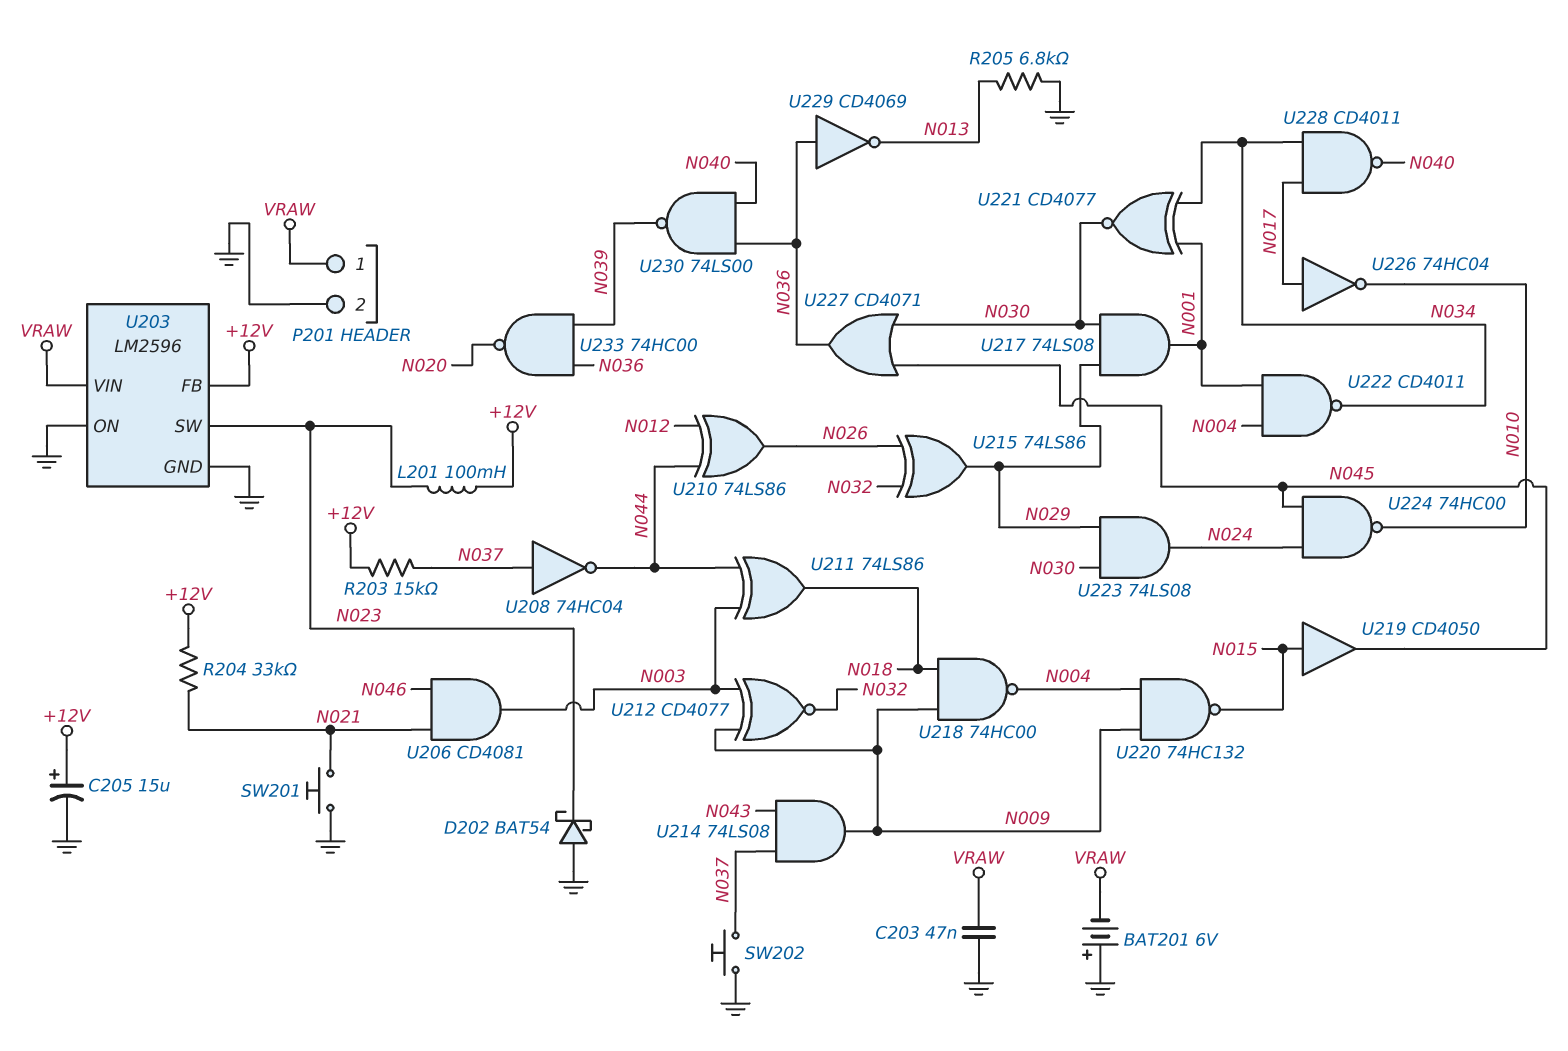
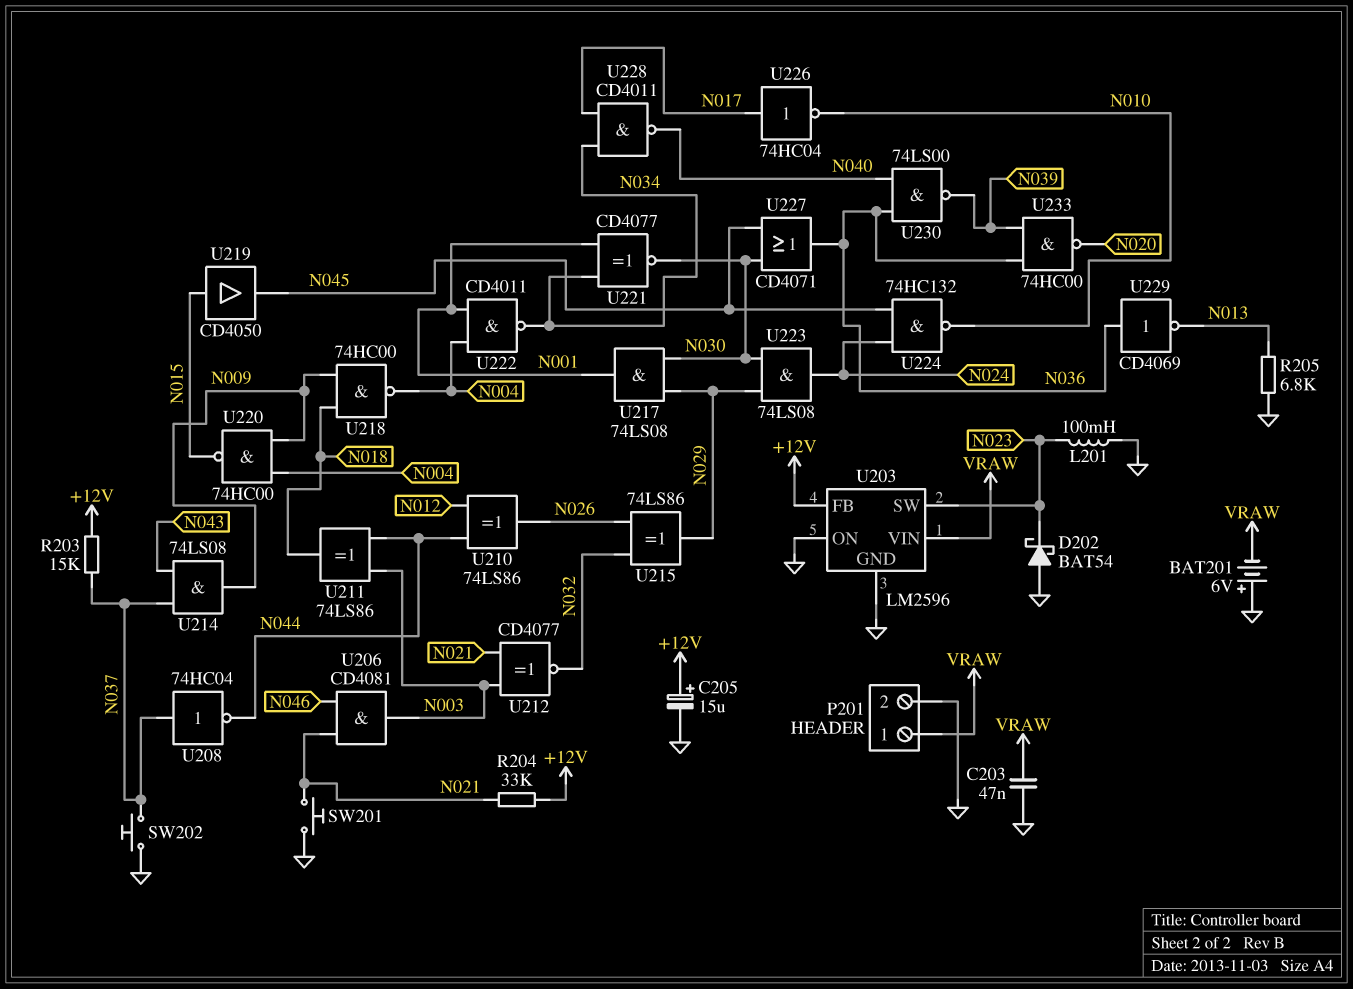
L201: 100mH (+12V, N023) -> 100mH (GND, N023)
U212: XNOR CD4077 (in N003, in N009, out N032) -> XNOR CD4077 (in N003, in N021, out N032)
U220: NAND 74HC132 (in N004, in N009, out N015) -> NAND 74HC00 (in N004, in N009, out N015)
U224: NAND 74HC00 (in N024, in N045, out N010) -> NAND 74HC132 (in N024, in N045, out N010)

